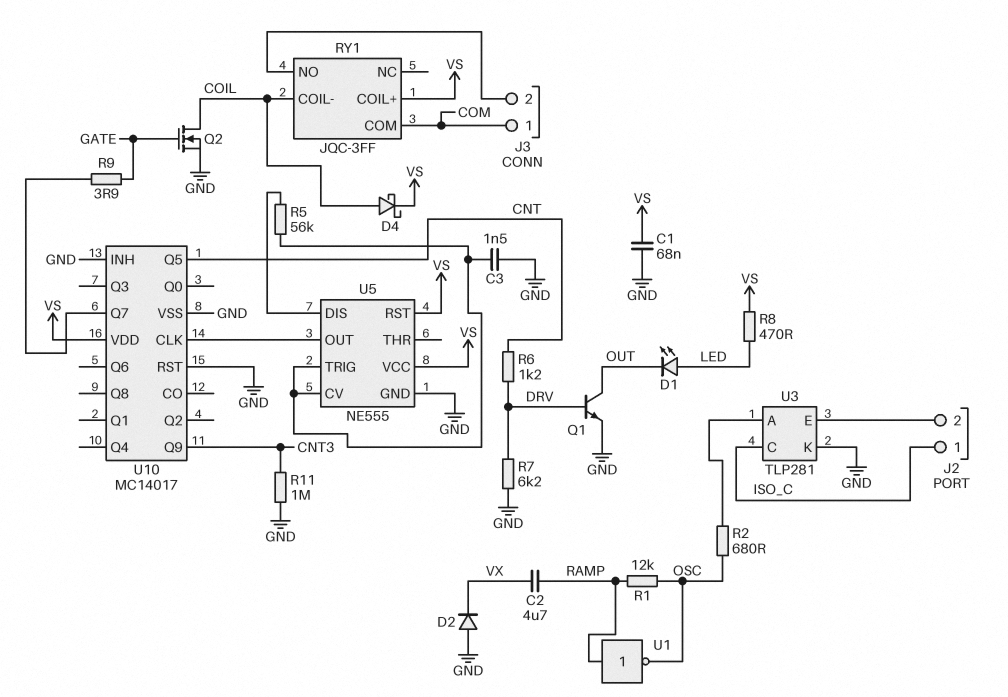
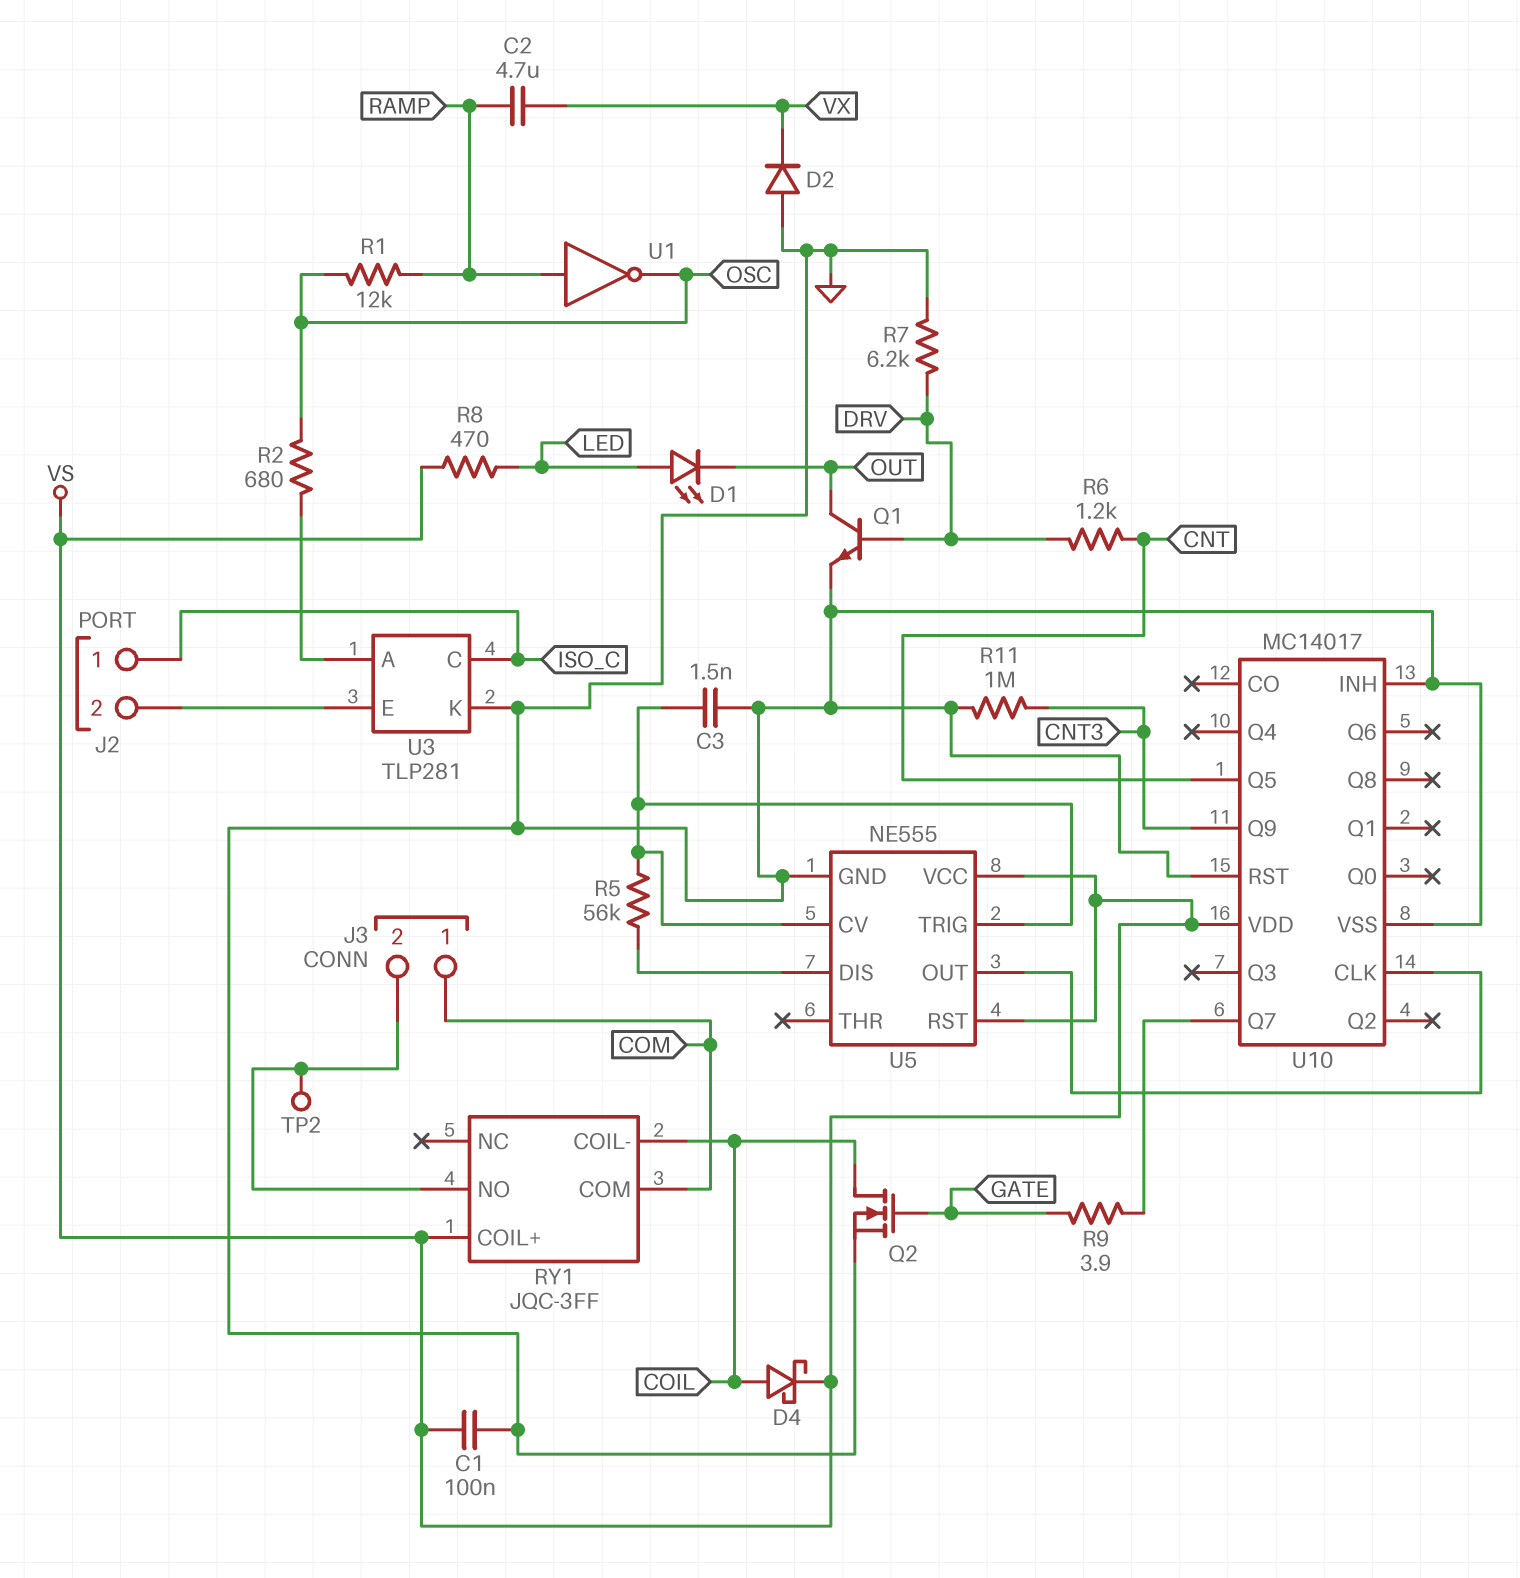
C1: 68nF (GND, VS) -> 100nF (GND, VS)
TP2: none -> test point (J3/2)

